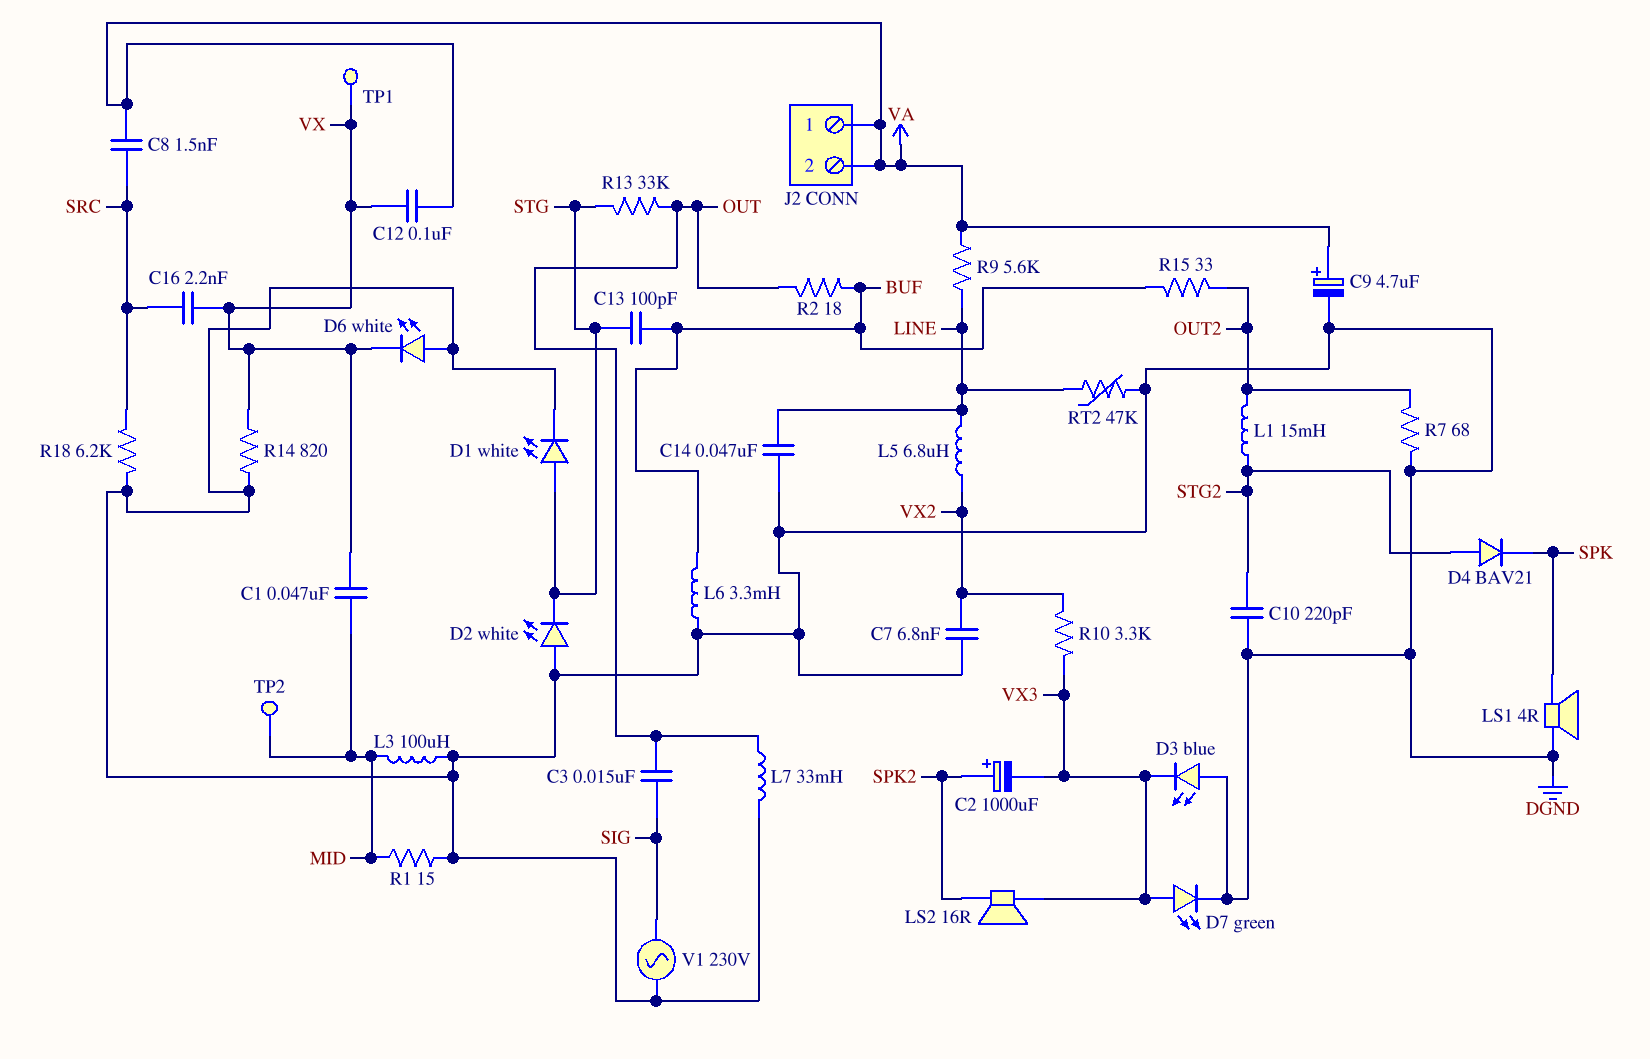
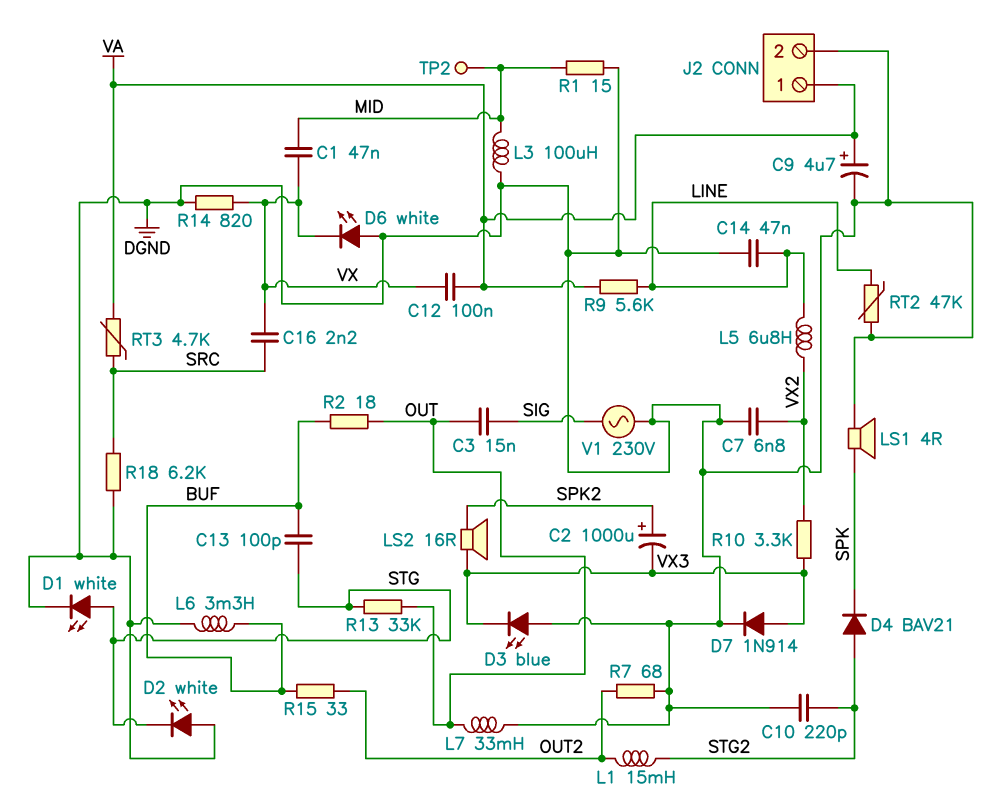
C8: 1.5nF (SRC, VA) -> none
D7: LED green (A VX3, K DGND) -> diode 1N914 (A VX3, K DGND)
J2 pin 2: VA -> DGND
RT3: none -> 4.7k (SRC, VA)
TP1: test point (VX) -> none

